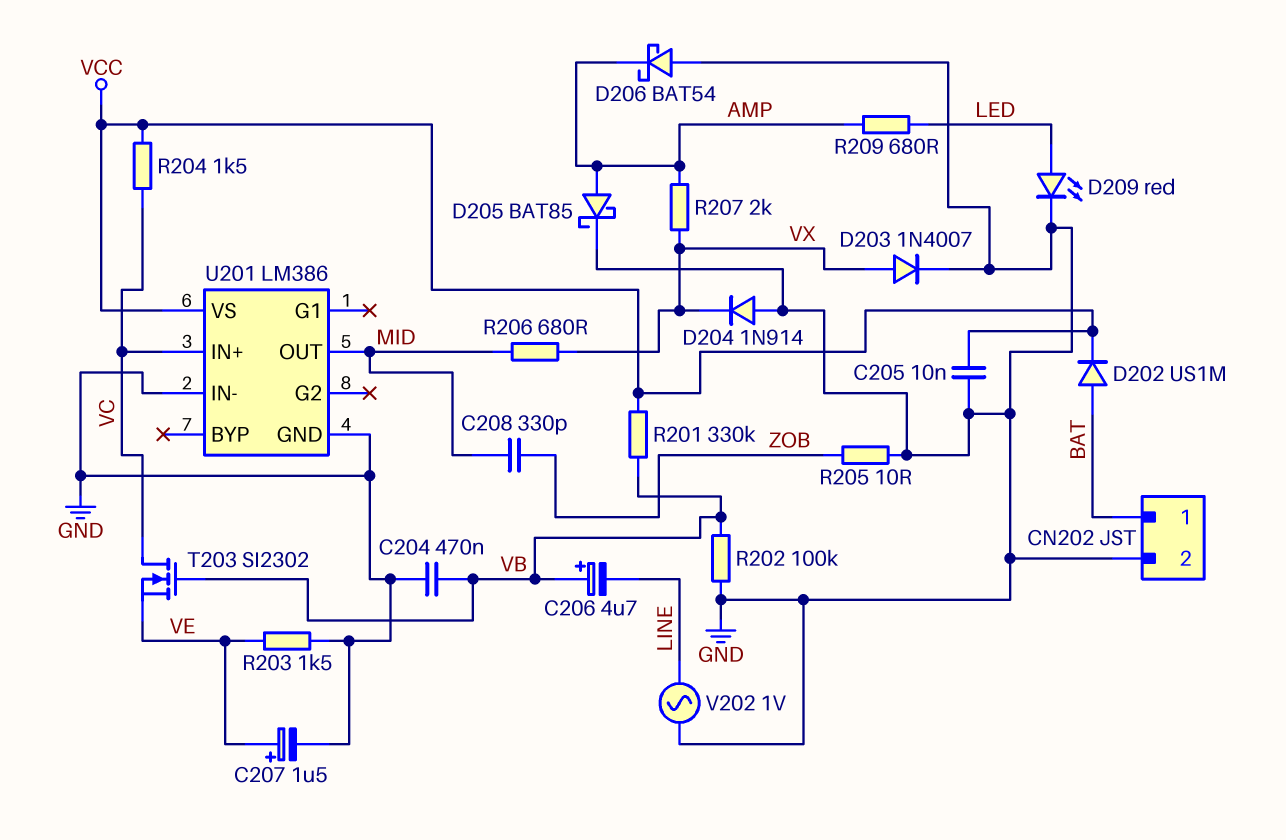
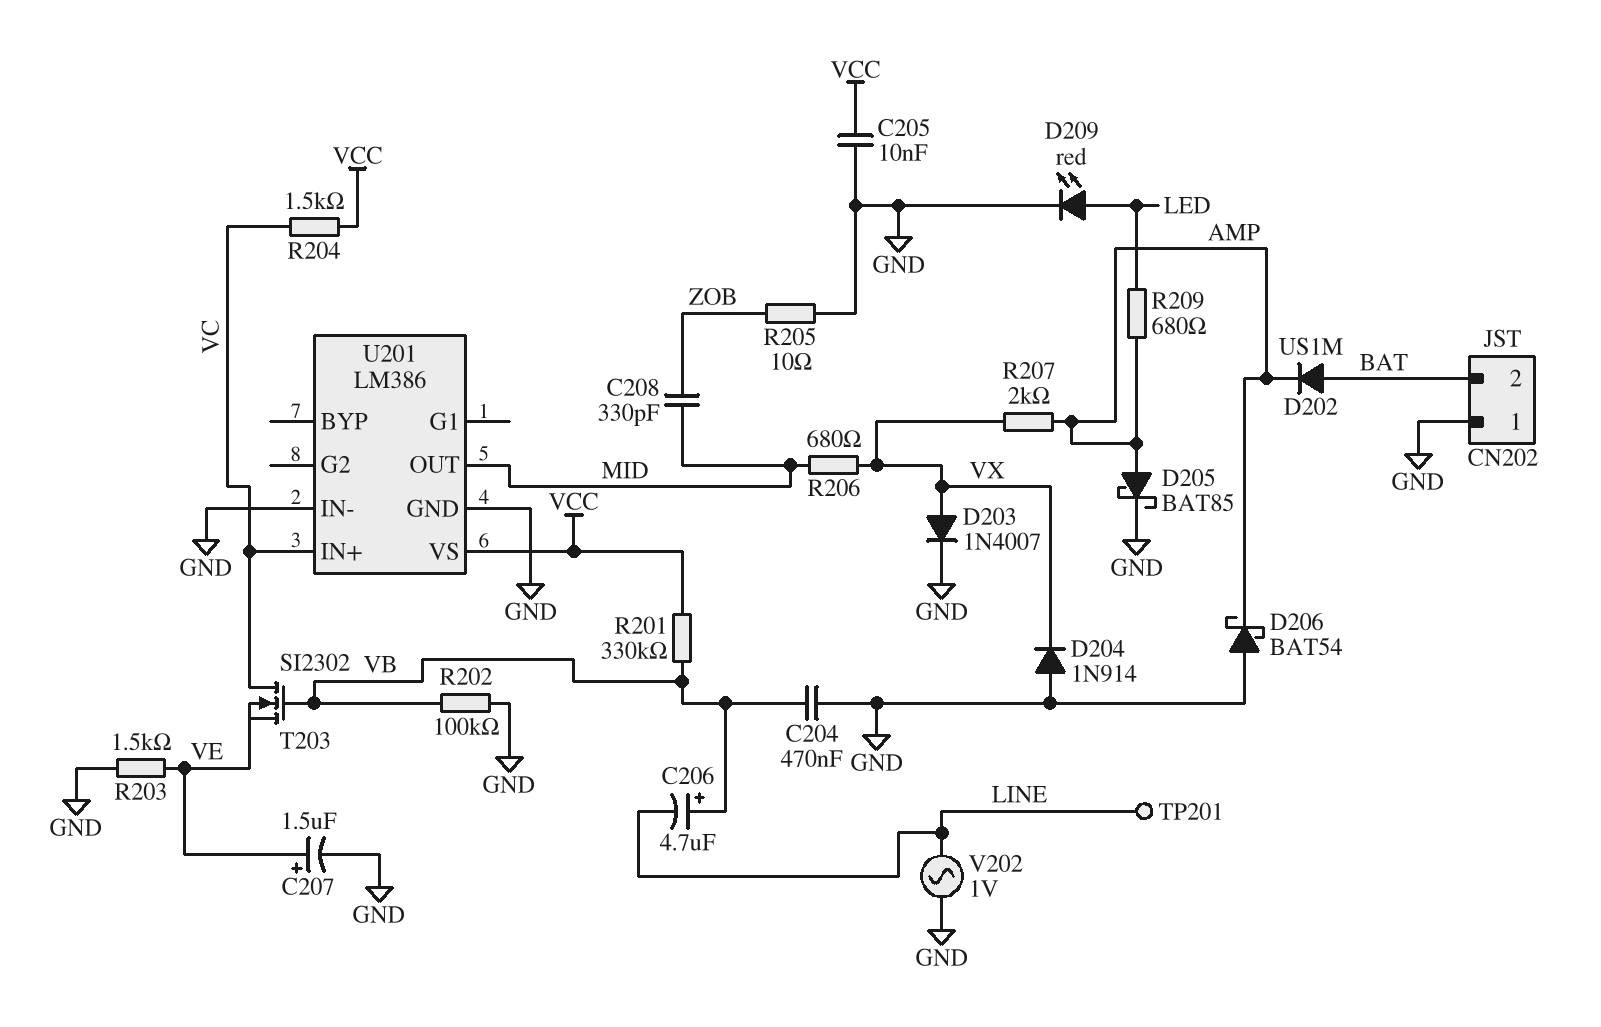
CN202 pin 1: BAT -> GND
CN202 pin 2: GND -> BAT
D202: diode US1M (A BAT, K VCC) -> diode US1M (A BAT, K AMP)
TP201: none -> test point (LINE)

